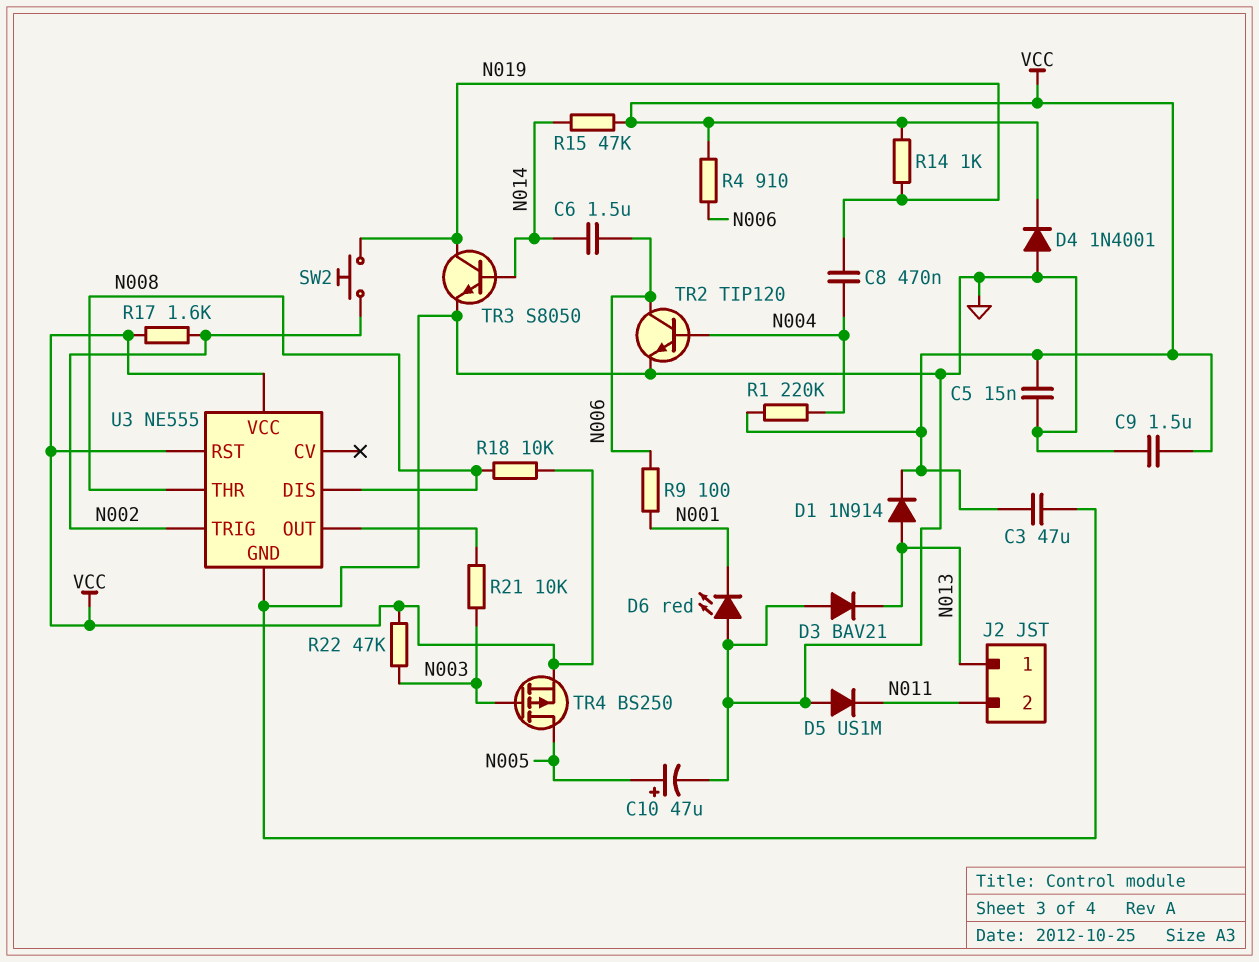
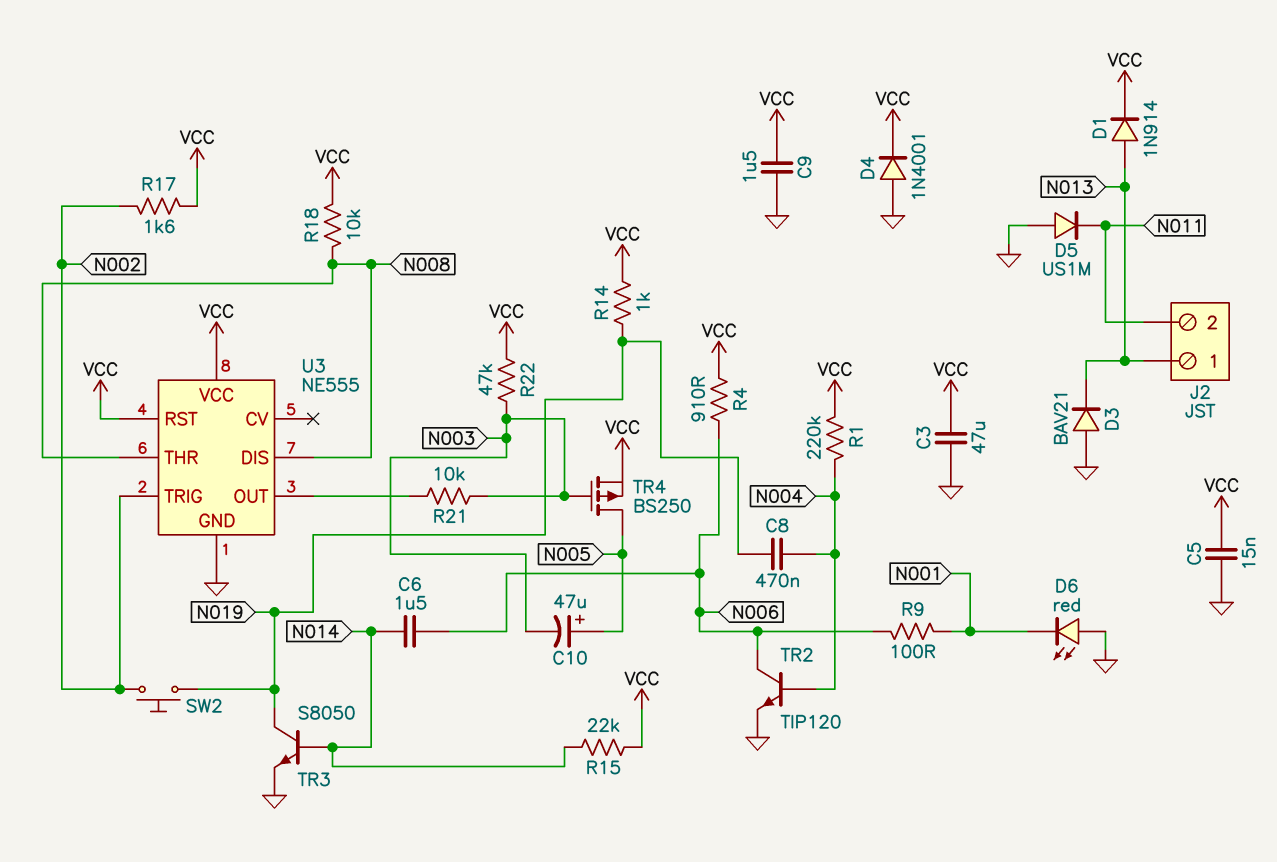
C10: 47uF (plus N005, minus GND) -> 47uF (plus N005, minus N003)
R15: 47k (N014, VCC) -> 22k (N014, VCC)

